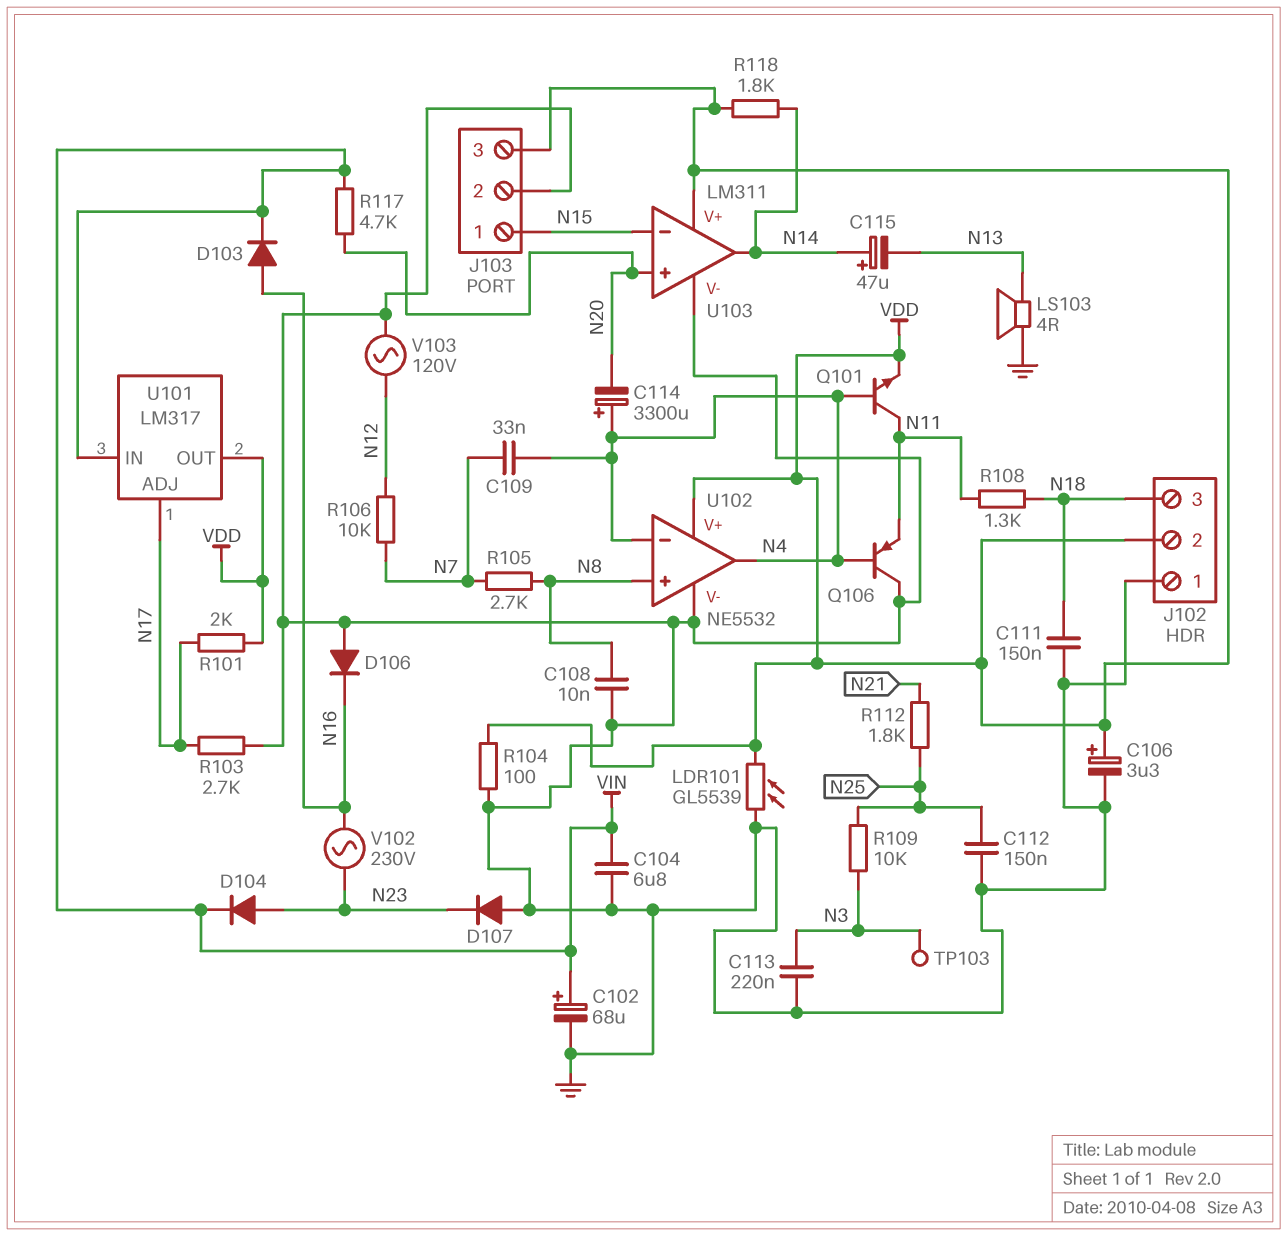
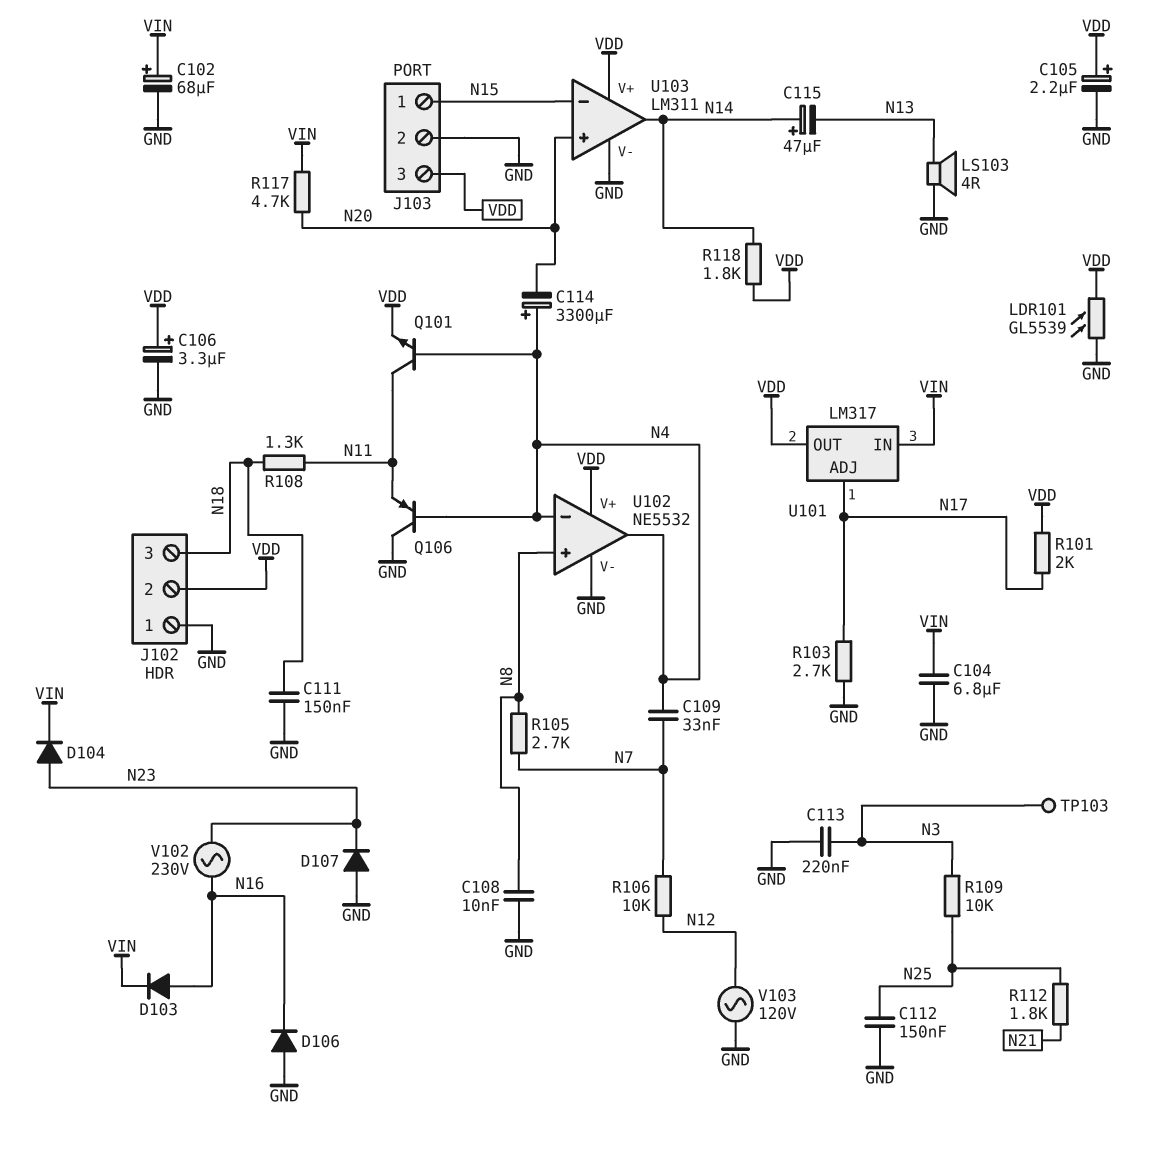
C105: none -> 2.2uF (plus VDD, minus GND)
R104: 100 (GND, VDD) -> none

